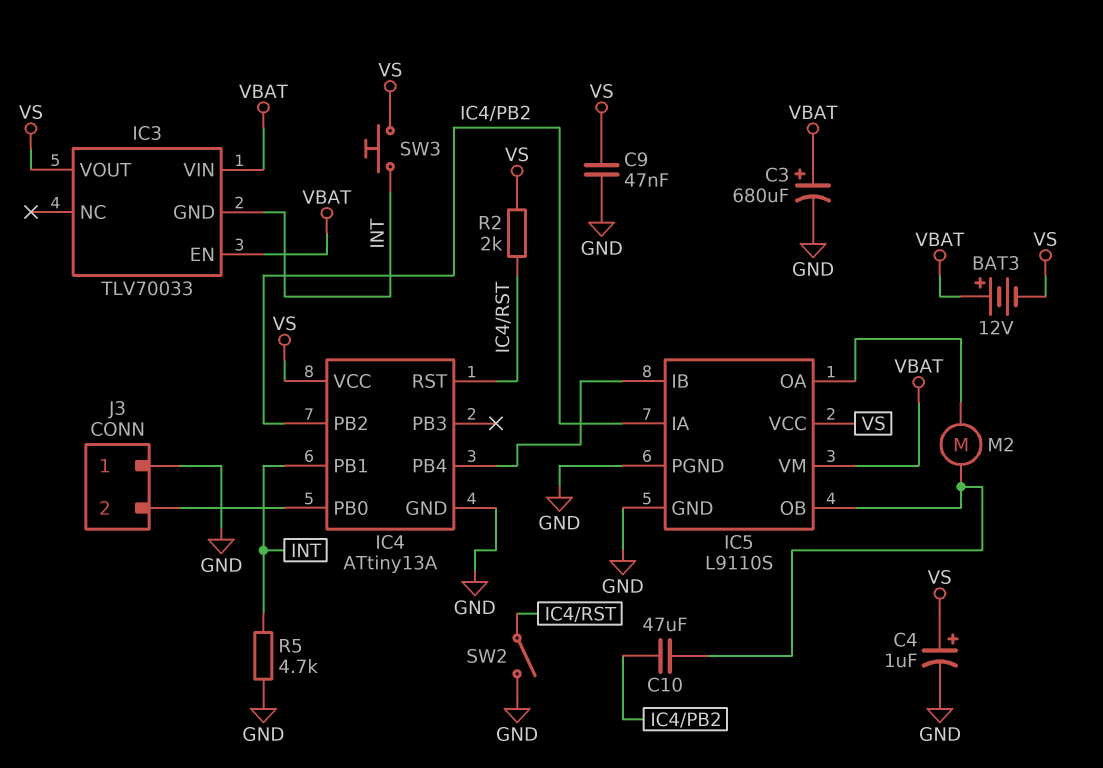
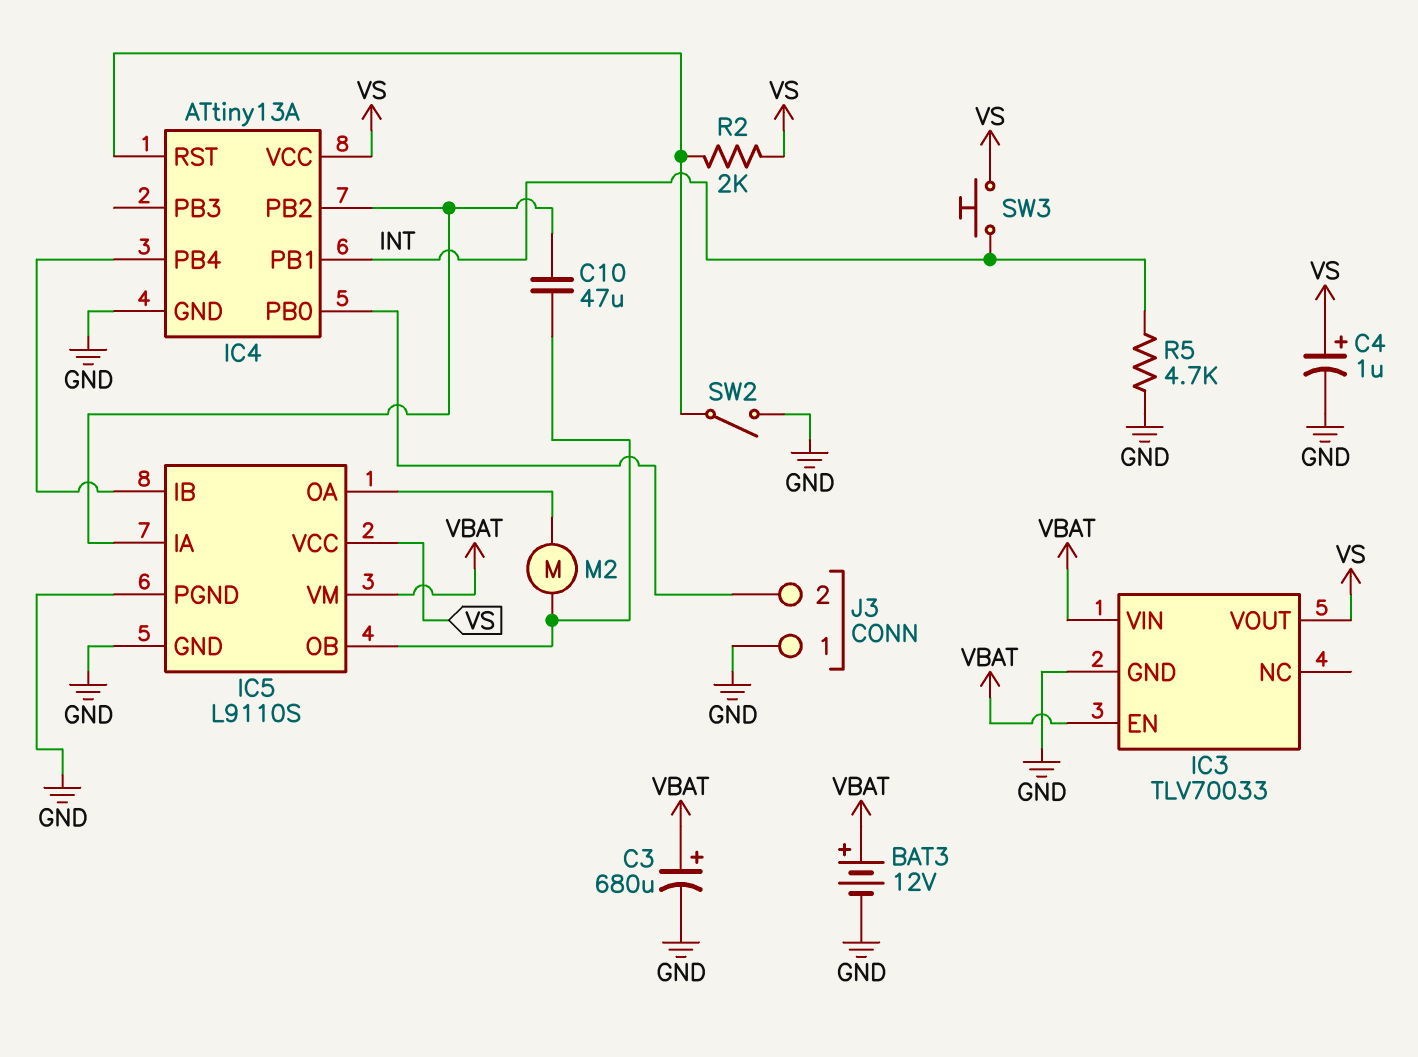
BAT3: 12V (plus VBAT, minus VS) -> 12V (plus VBAT, minus GND)
C9: 47nF (GND, VS) -> none
IC3 pin GND: INT -> GND

